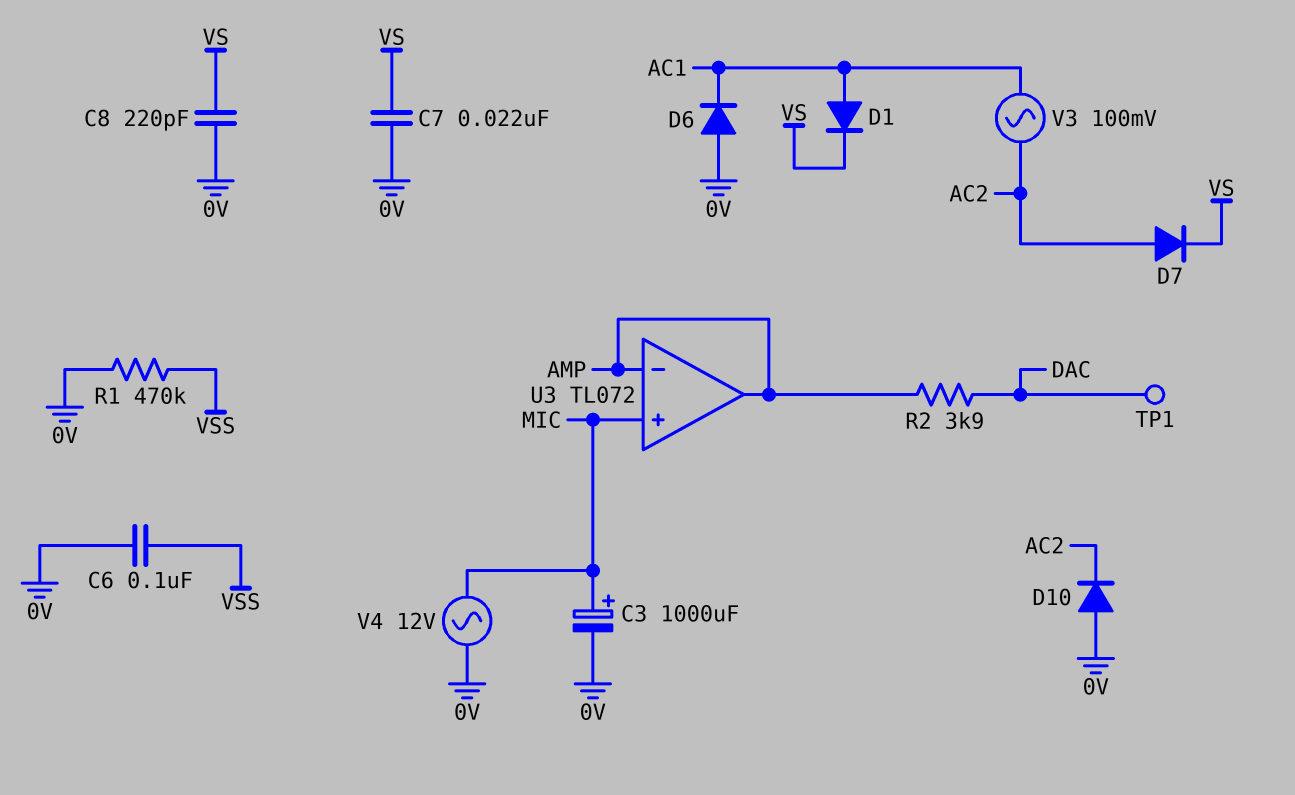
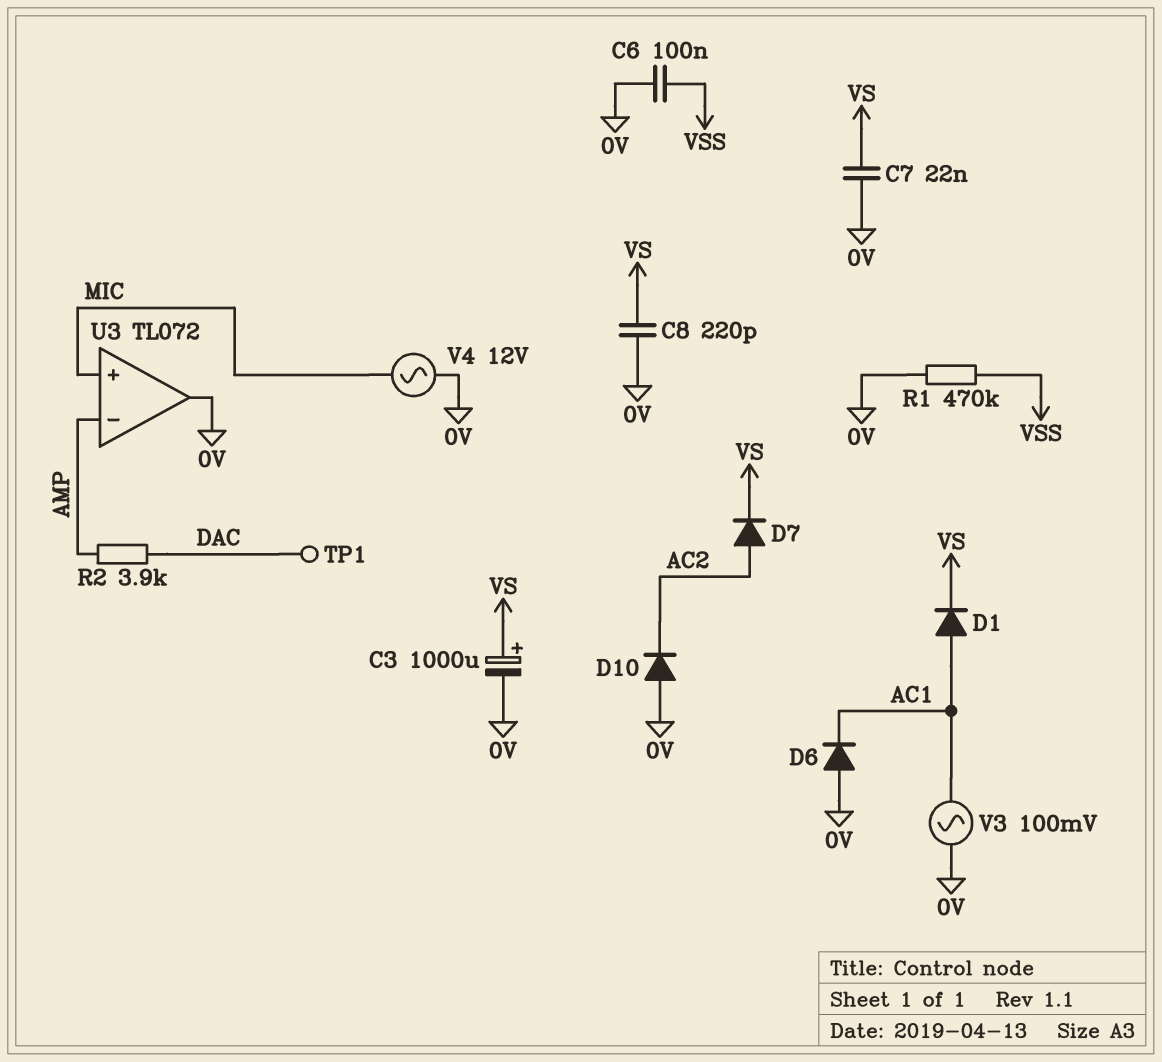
C3: 1000uF (plus MIC, minus 0V) -> 1000uF (plus VS, minus 0V)
U3 pin out: AMP -> 0V
V3: AC 100mV (AC1, AC2) -> AC 100mV (0V, AC1)

